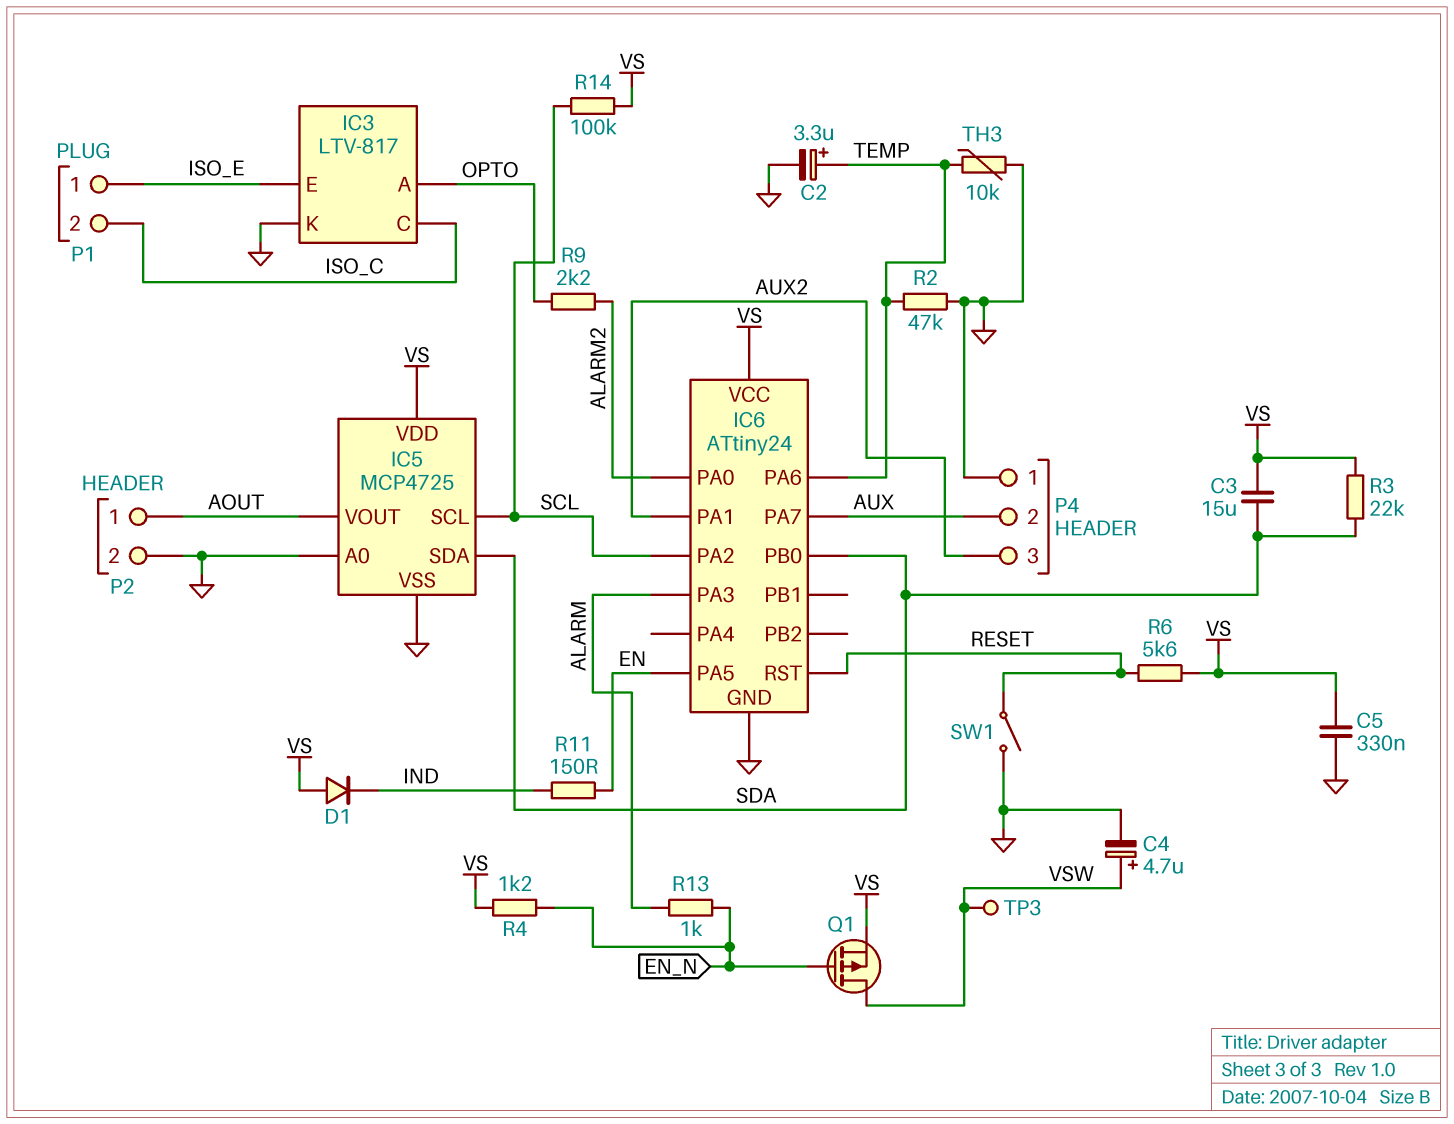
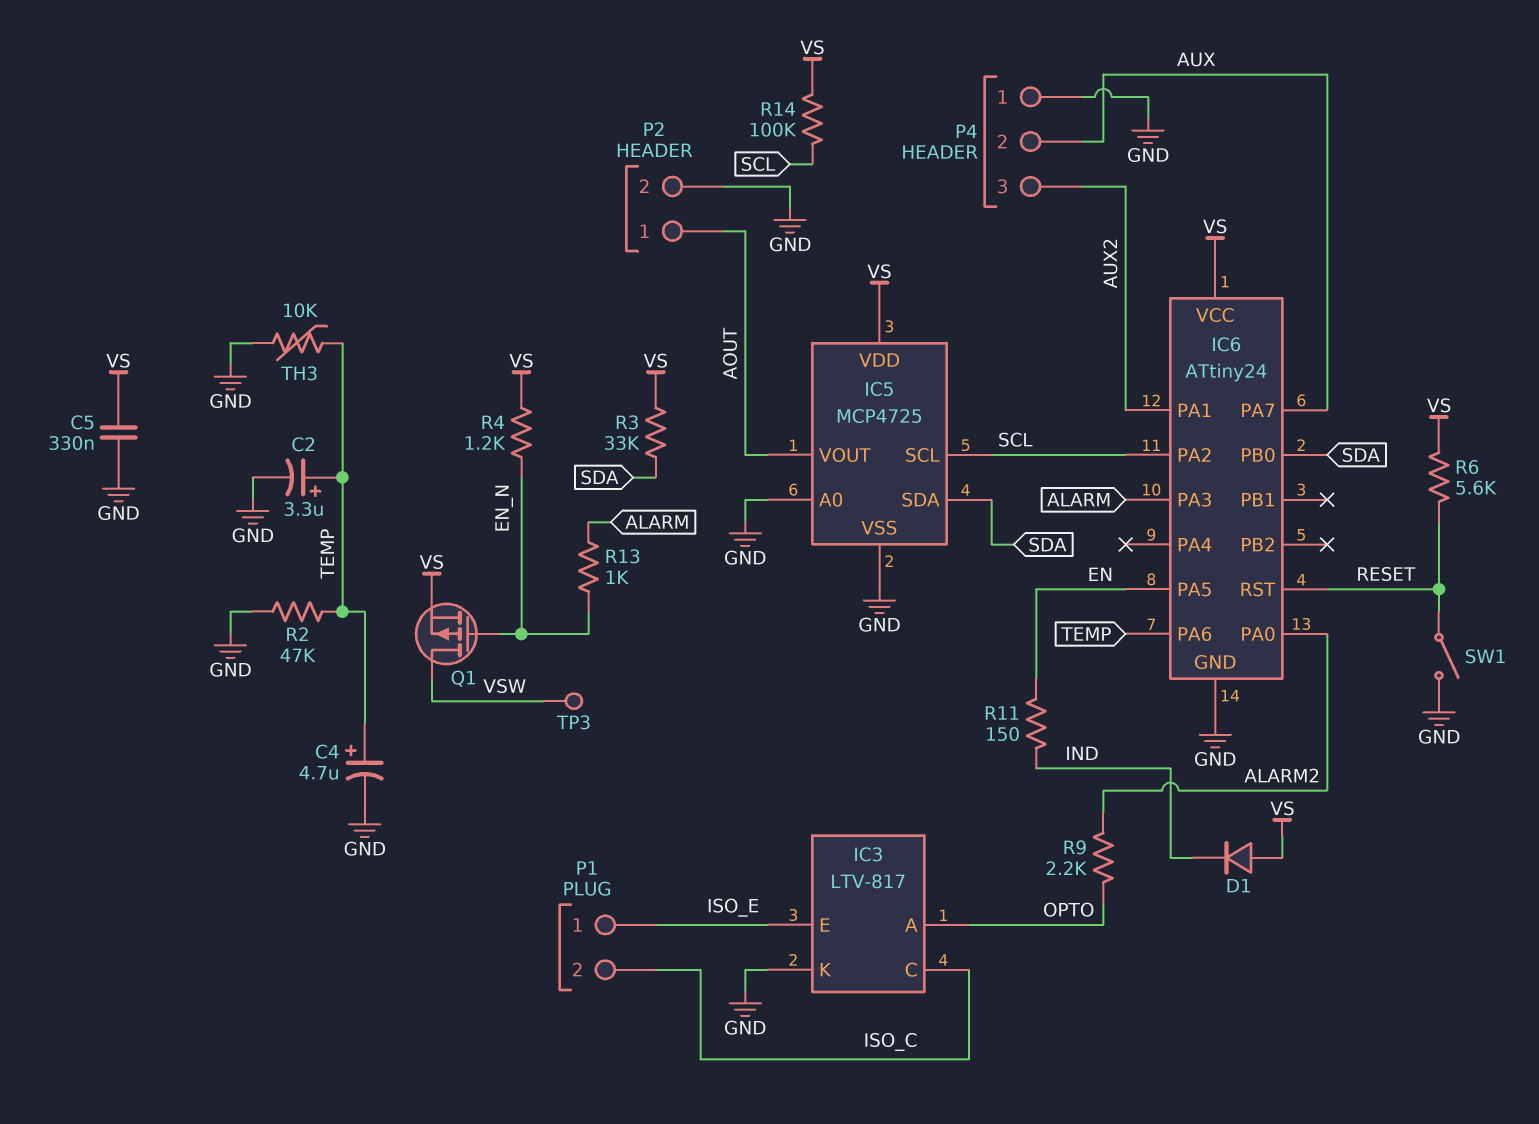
C3: 15uF (SDA, VS) -> none
C4: 4.7uF (plus VSW, minus GND) -> 4.7uF (plus TEMP, minus GND)
R3: 22k (SDA, VS) -> 33k (SDA, VS)

